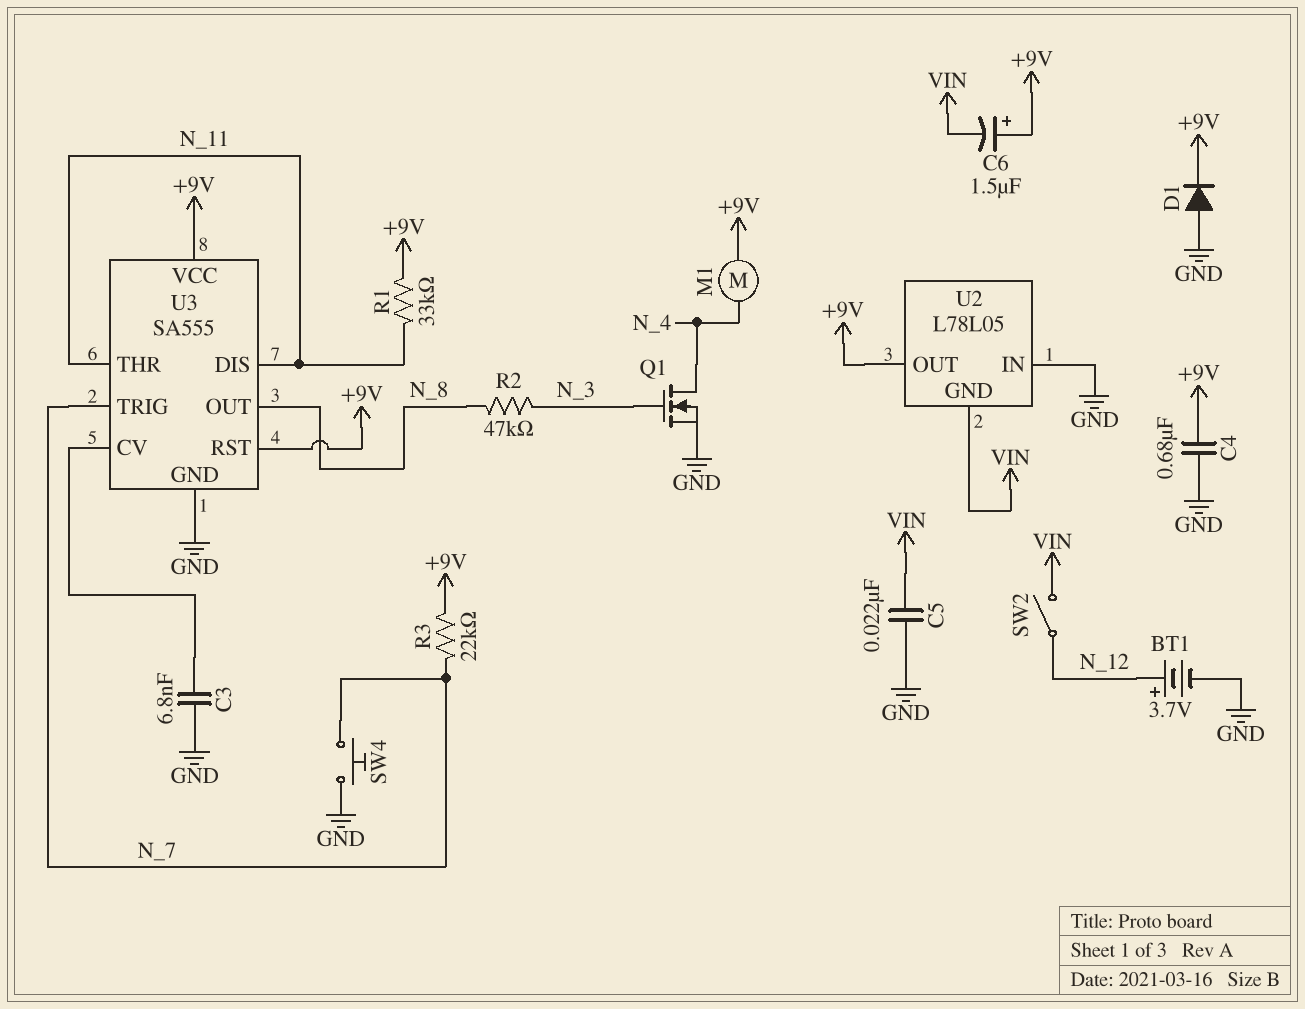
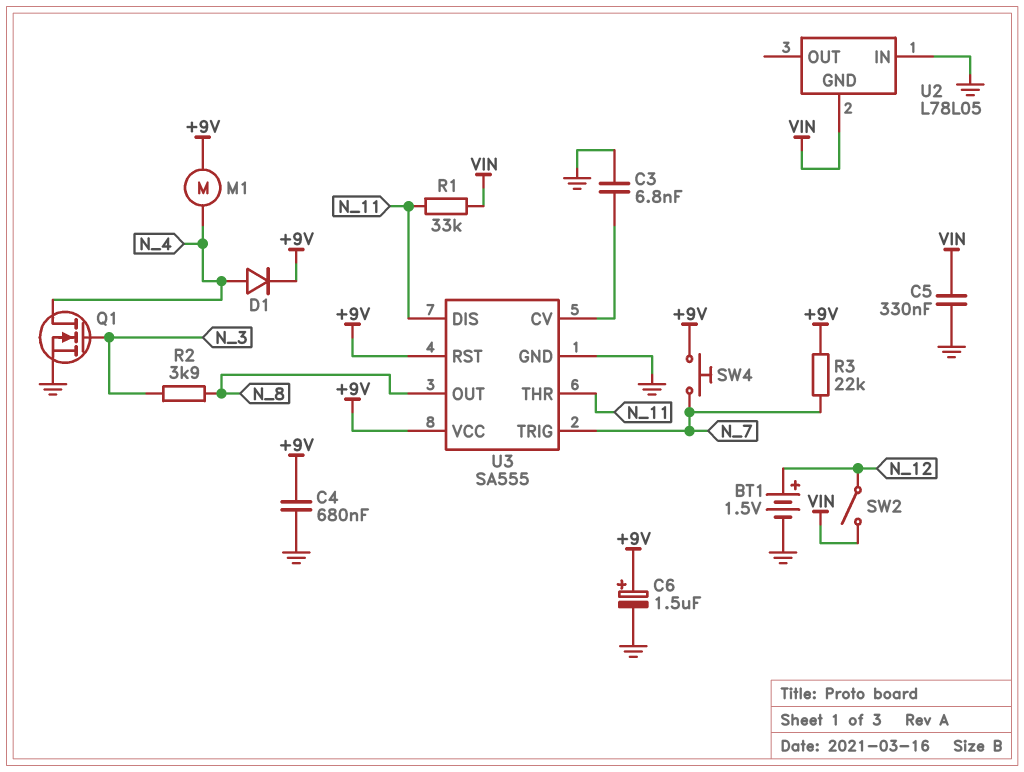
BT1: 3.7V (plus N_12, minus GND) -> 1.5V (plus N_12, minus GND)
C5: 22nF (GND, VIN) -> 330nF (GND, VIN)
C6: 1.5uF (plus +9V, minus VIN) -> 1.5uF (plus +9V, minus GND)
D1: diode (A GND, K +9V) -> diode (A N_4, K +9V)
R1: 33k (+9V, N_11) -> 33k (N_11, VIN)
R2: 47k (N_3, N_8) -> 3.9k (N_3, N_8)
SW4: button (GND, N_7) -> button (+9V, N_7)
U2 pin OUT: +9V -> none

